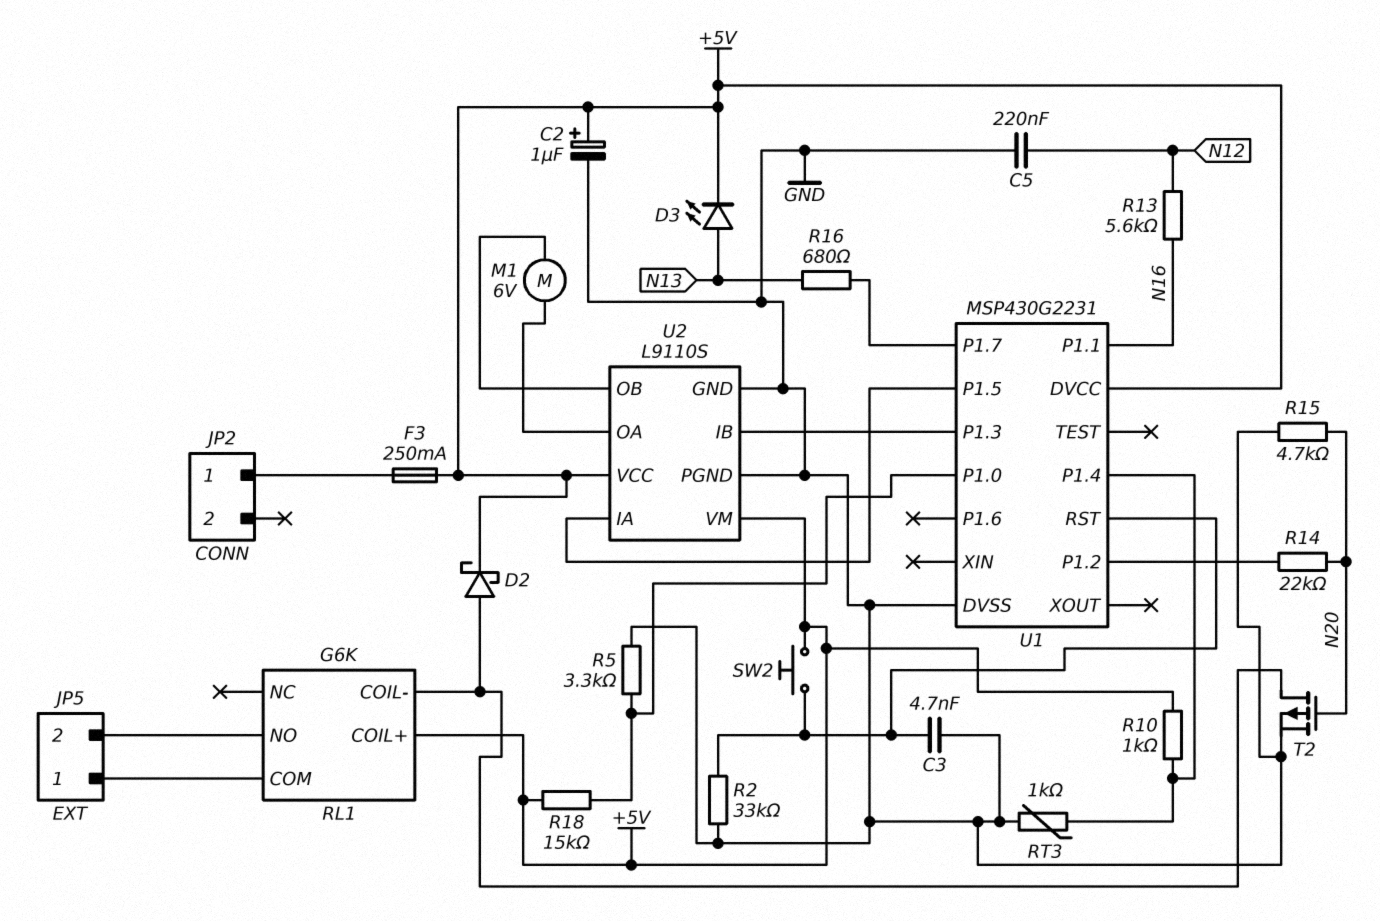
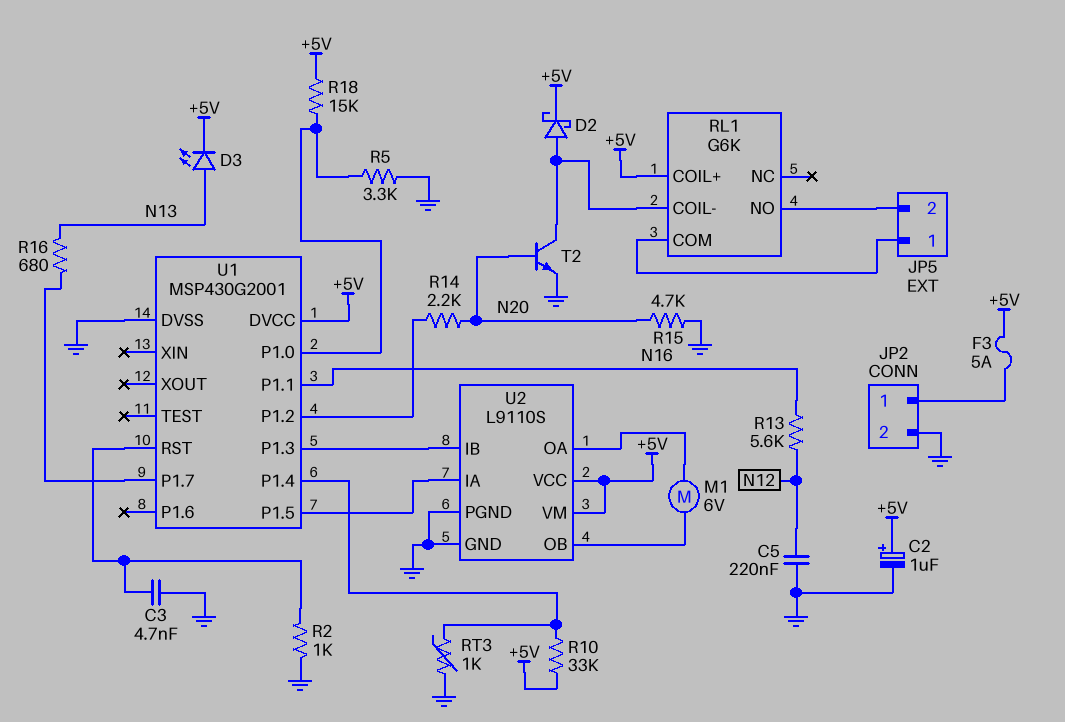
F3: 250mA (+5V, JP2/1) -> 5A (+5V, JP2/1)
JP2 pin 2: none -> GND
R2: 33k (GND, U1/RST) -> 1k (GND, U1/RST)
R10: 1k (+5V, U1/P1.4) -> 33k (+5V, U1/P1.4)
R14: 22k (N20, U1/P1.2) -> 2.2k (N20, U1/P1.2)
SW2: button (+5V, U1/RST) -> none
T2: PMOS (G N20, D RL1/COIL-, S GND) -> NPN (B N20, C RL1/COIL-, E GND)
U1: MSP430G2231 -> MSP430G2001

